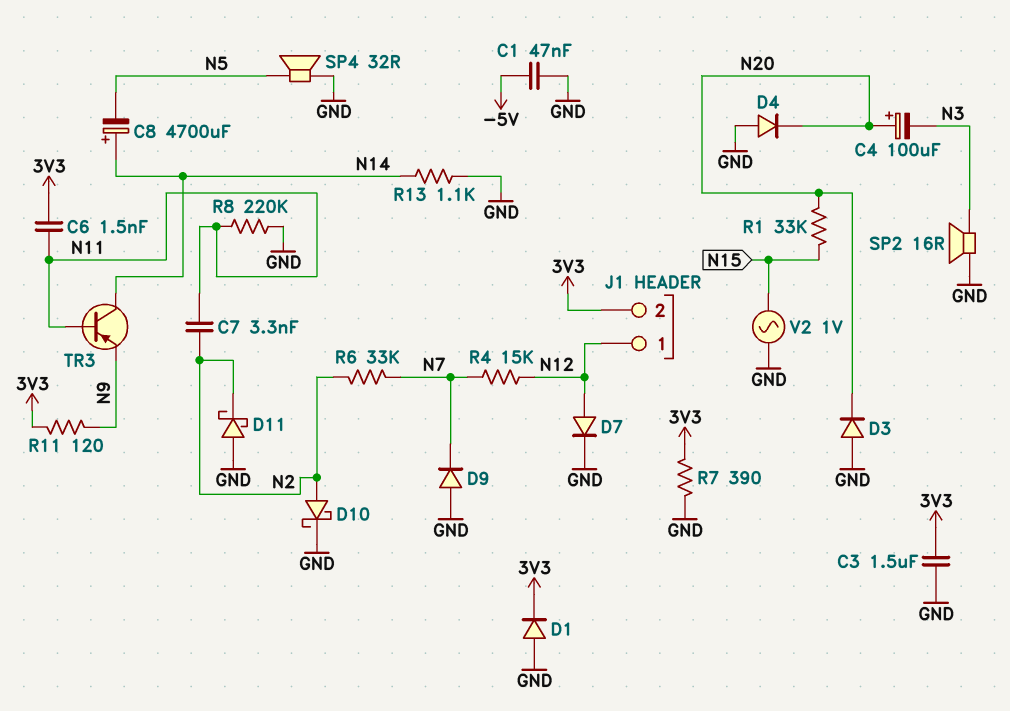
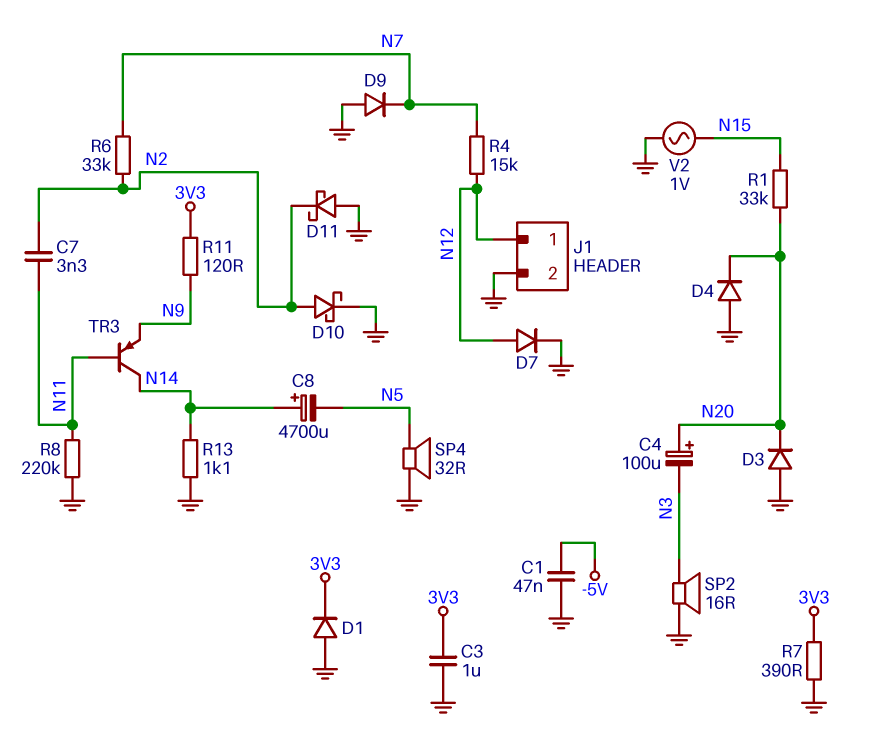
C3: 1.5uF (3V3, GND) -> 1uF (3V3, GND)
C6: 1.5nF (3V3, N11) -> none
J1 pin 2: 3V3 -> GND

